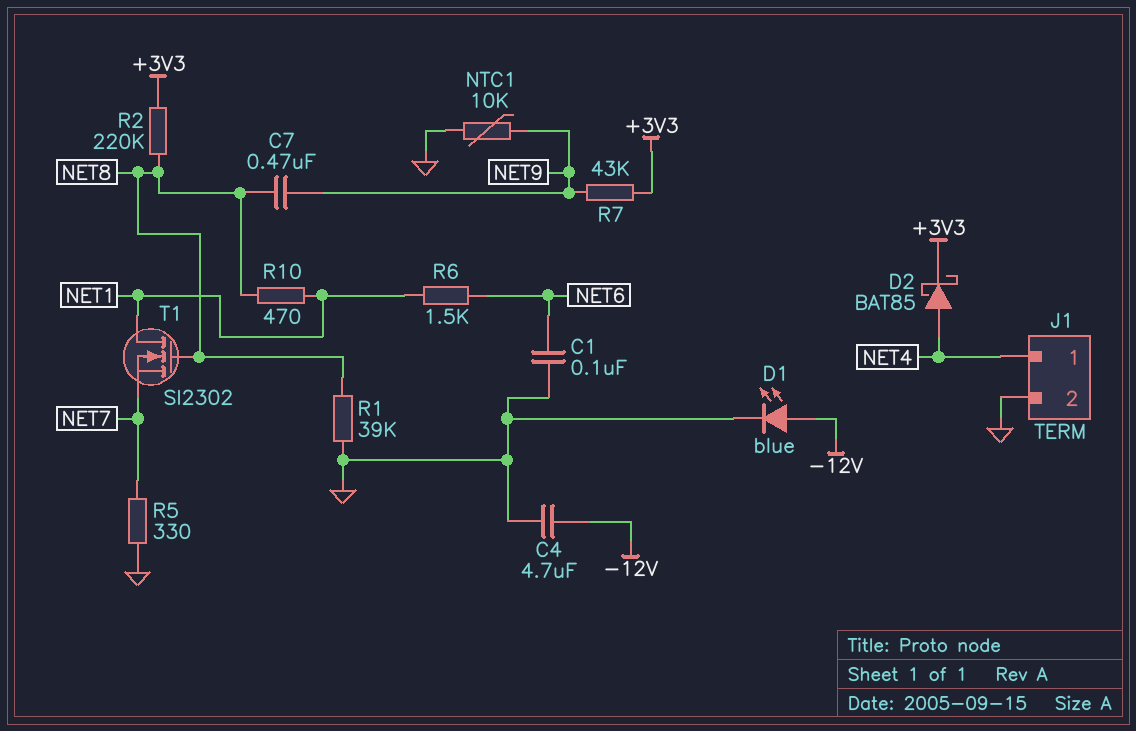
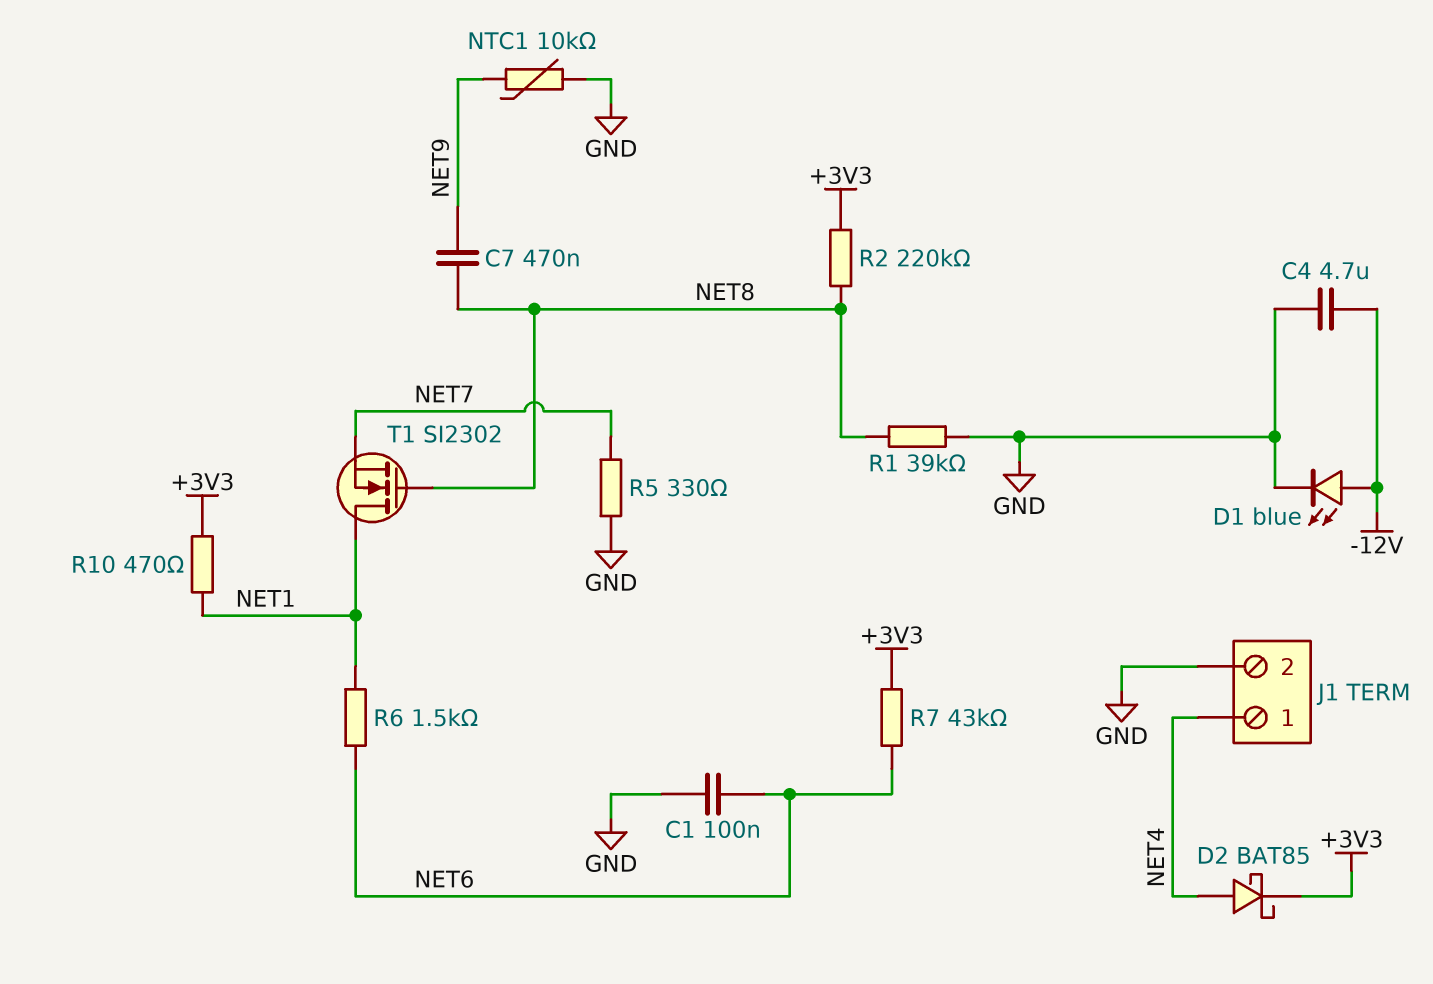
R7: 43k (+3V3, NET9) -> 43k (+3V3, NET6)
R10: 470 (NET1, NET8) -> 470 (+3V3, NET1)

